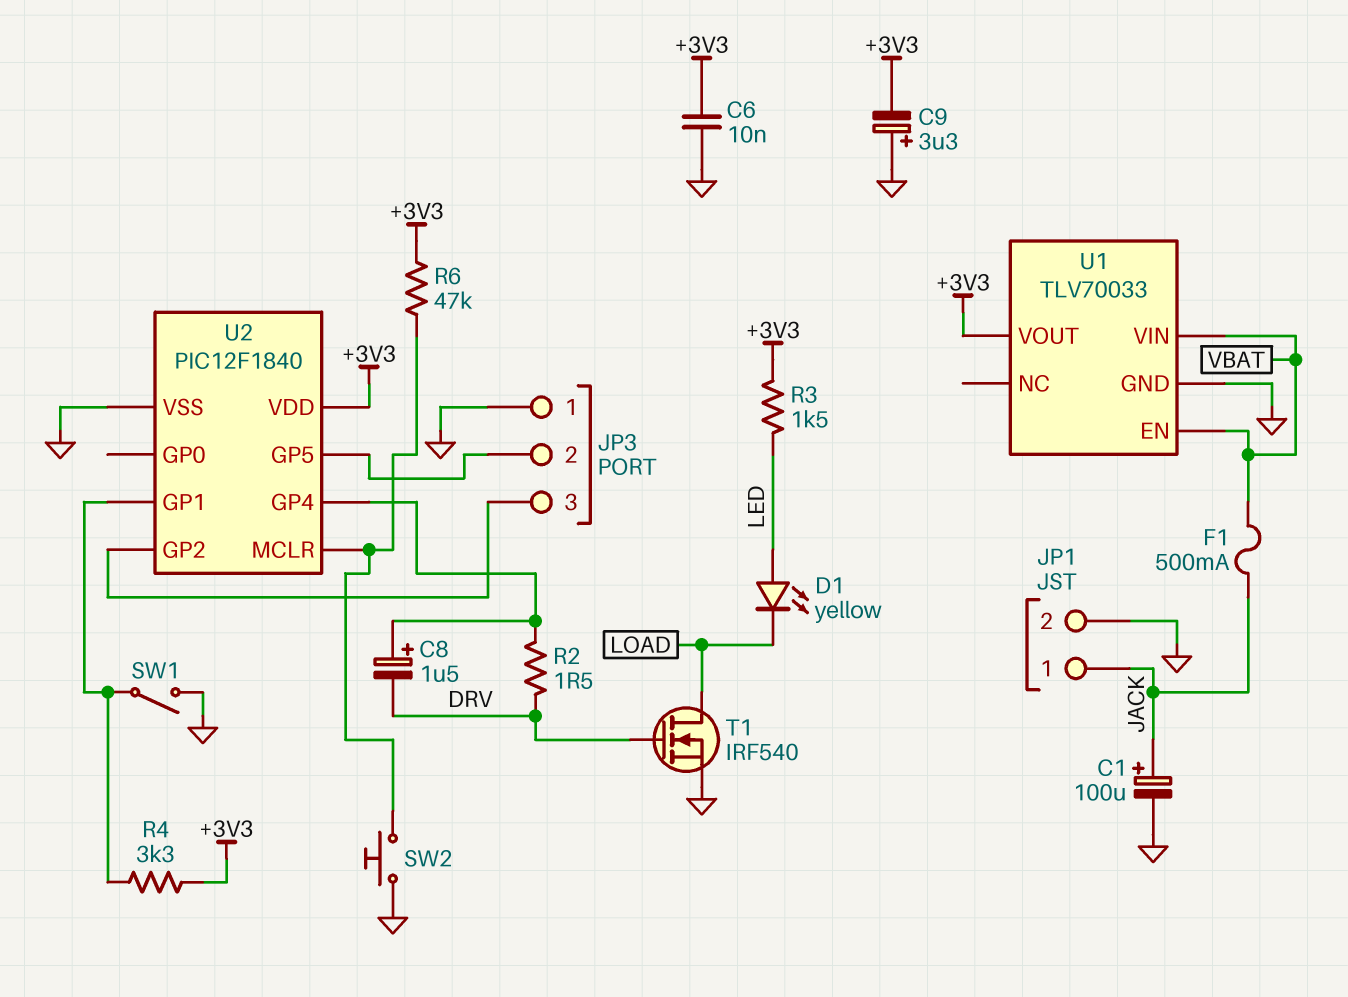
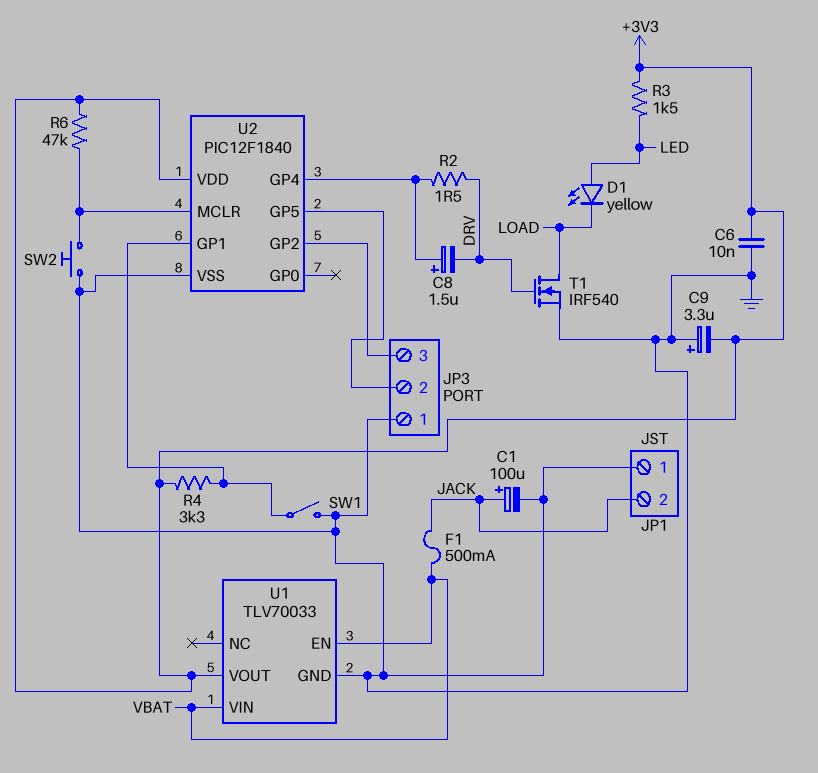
JP1 pin 1: JACK -> GND
JP1 pin 2: GND -> JACK

